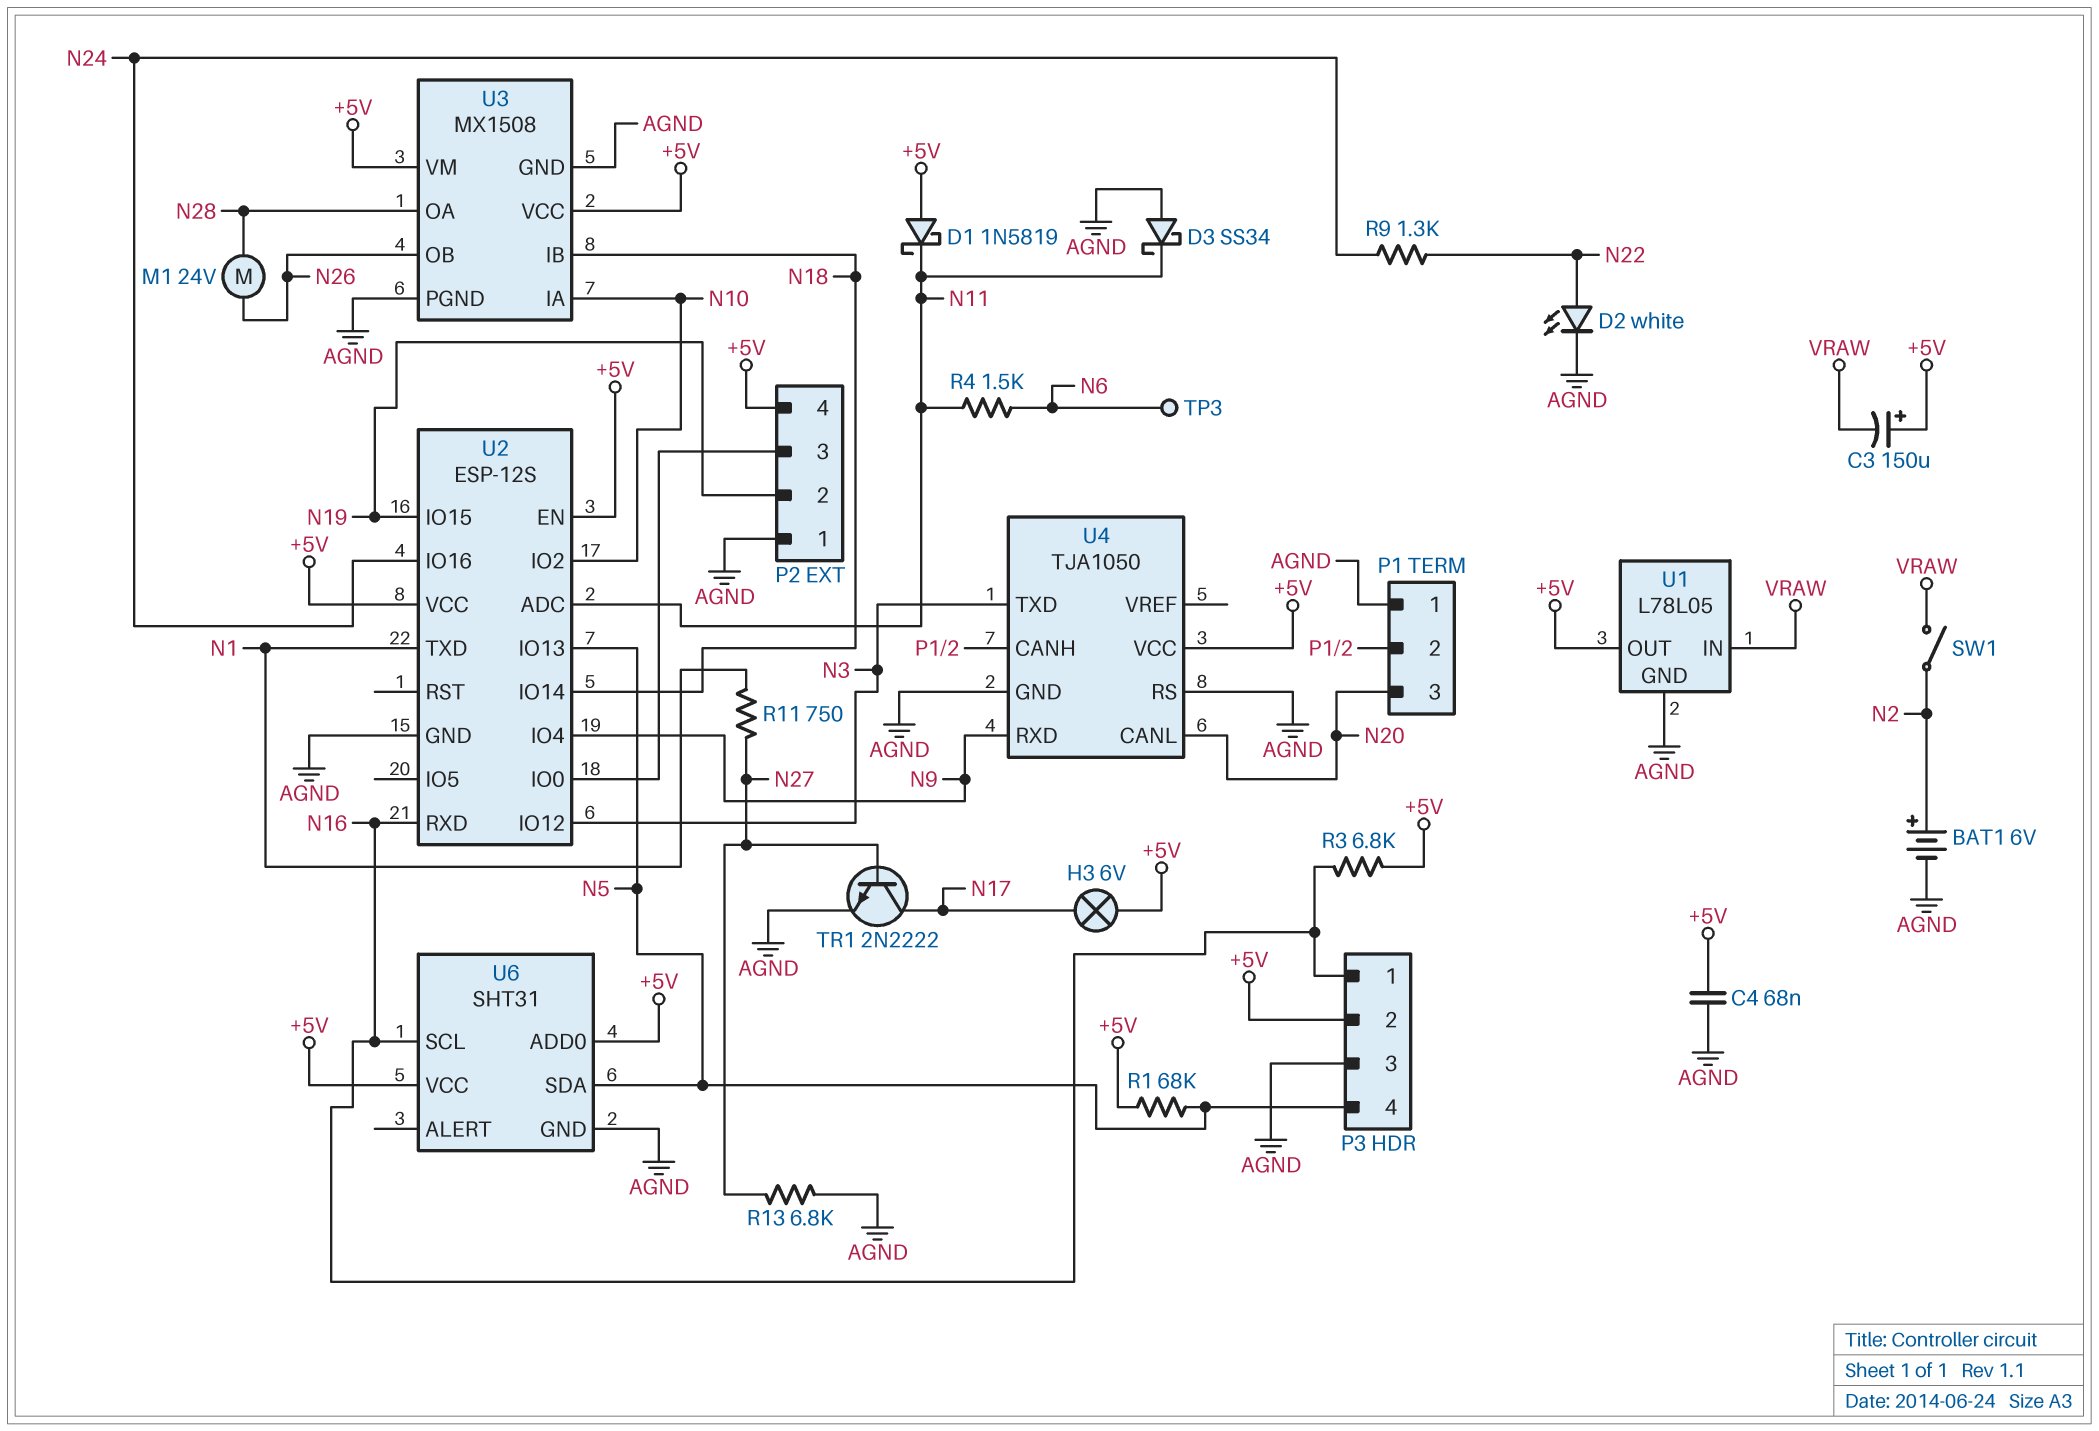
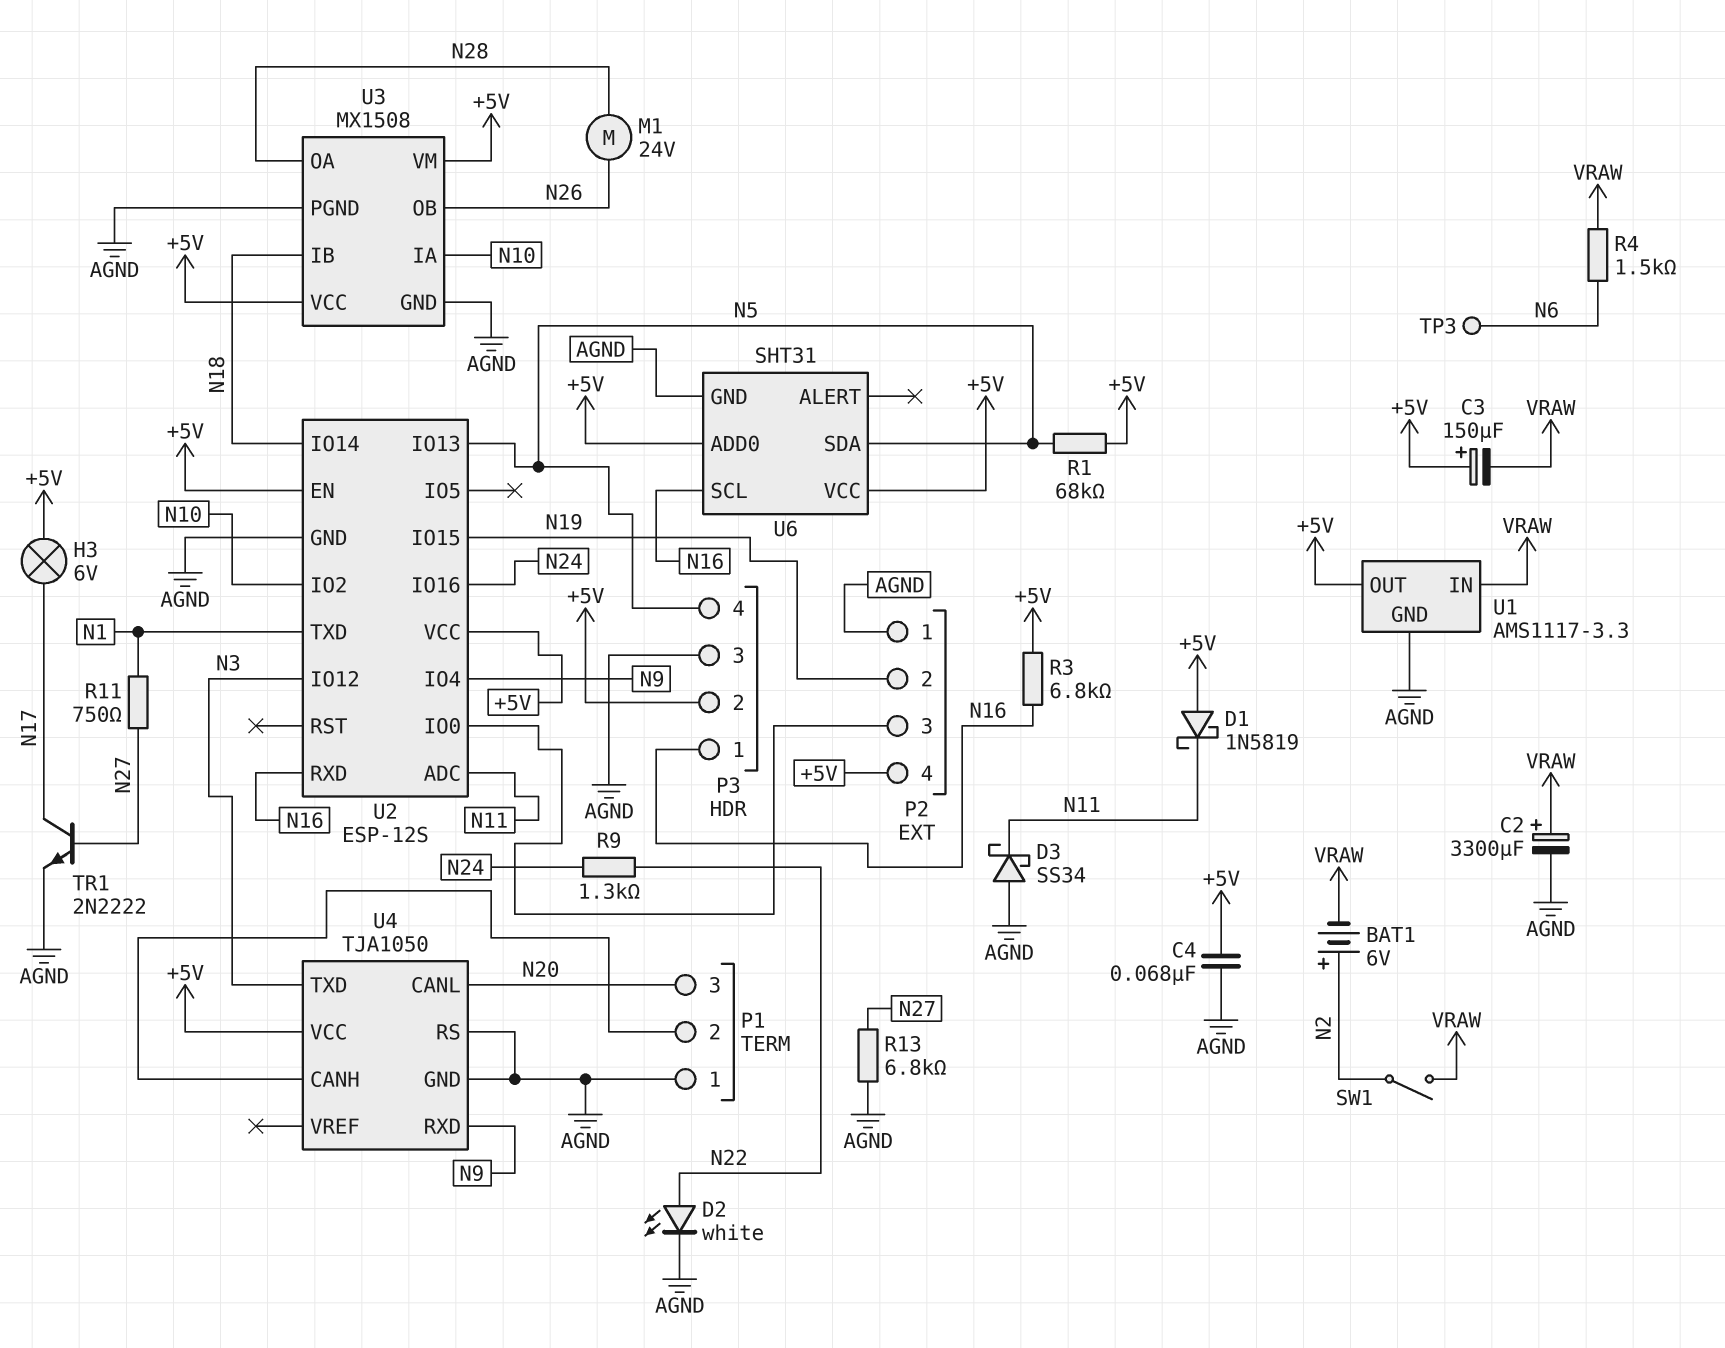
BAT1: 6V (plus N2, minus AGND) -> 6V (plus N2, minus VRAW)
C2: none -> 3300uF (plus VRAW, minus AGND)
R4: 1.5k (N6, N11) -> 1.5k (N6, VRAW)
U1: L78L05 -> AMS1117-3.3

